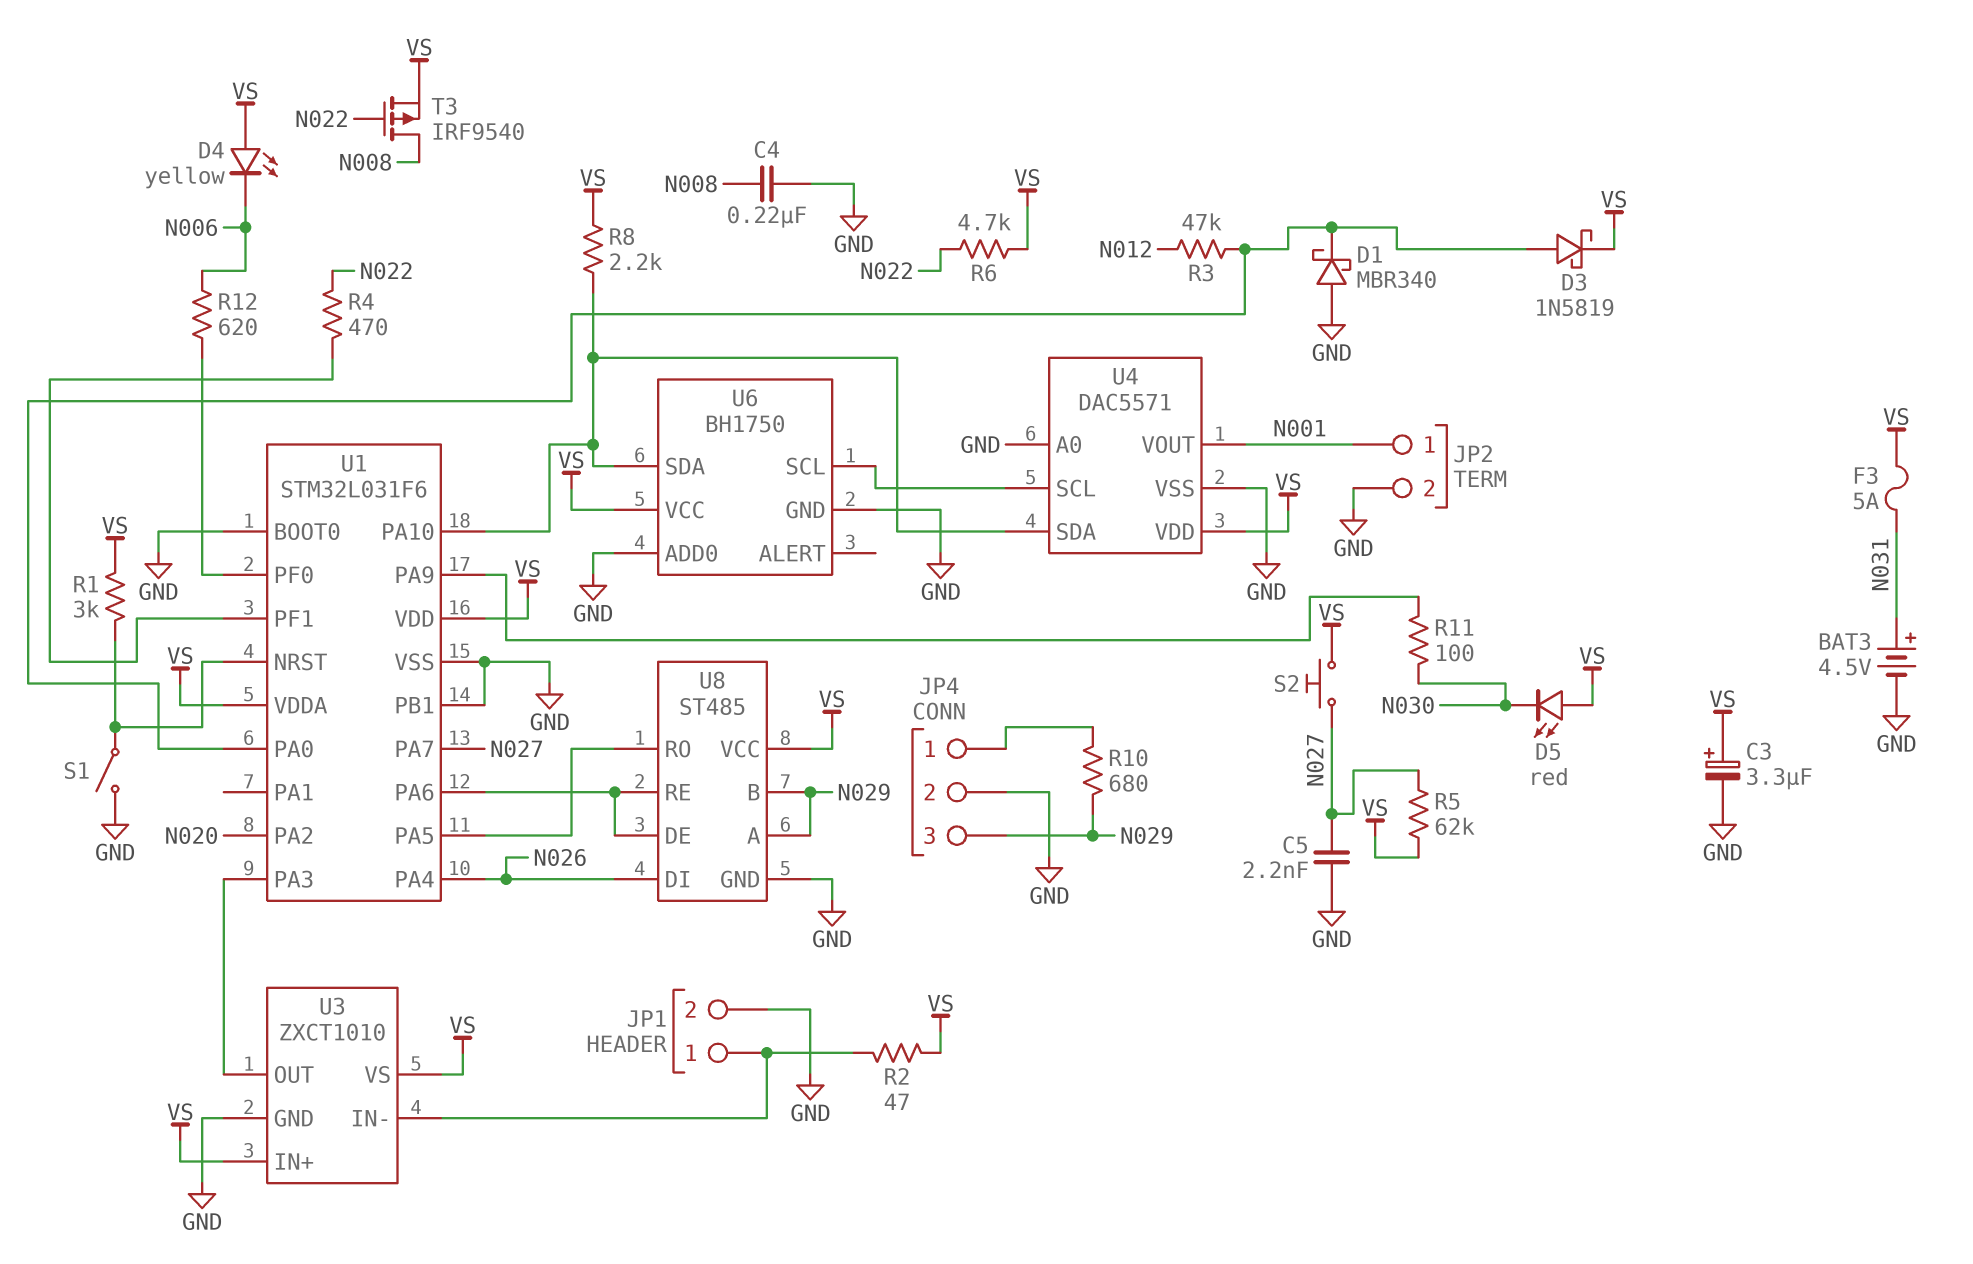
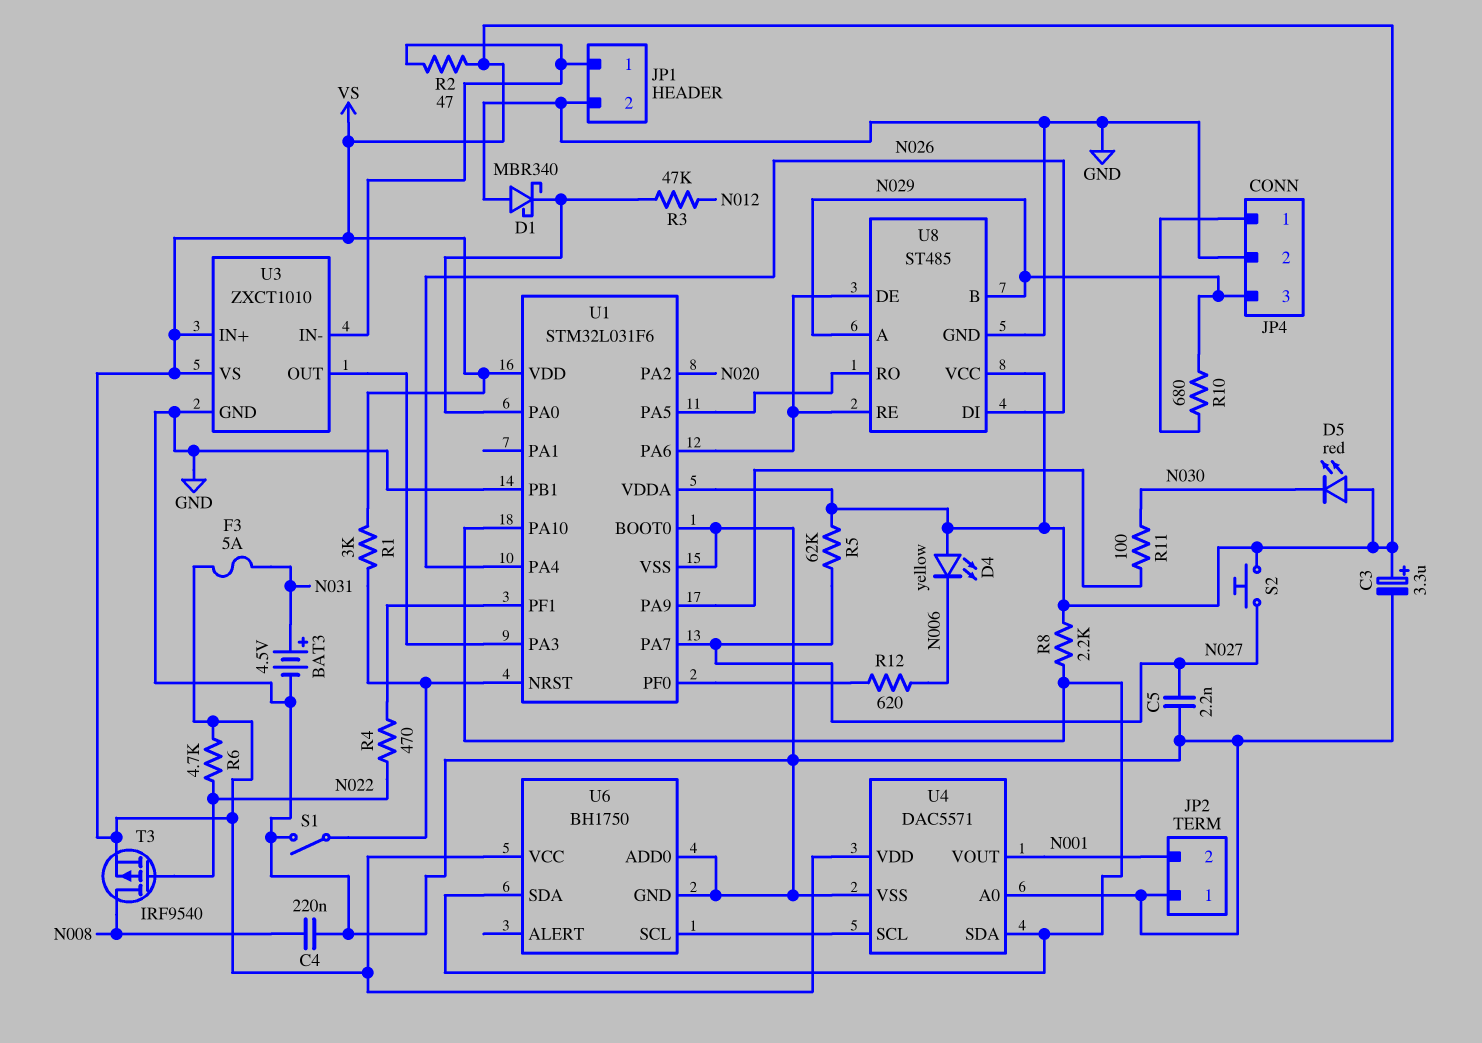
D3: schottky 1N5819 (A U1/PA0, K VS) -> none
JP2 pin 1: N001 -> GND
JP2 pin 2: GND -> N001

